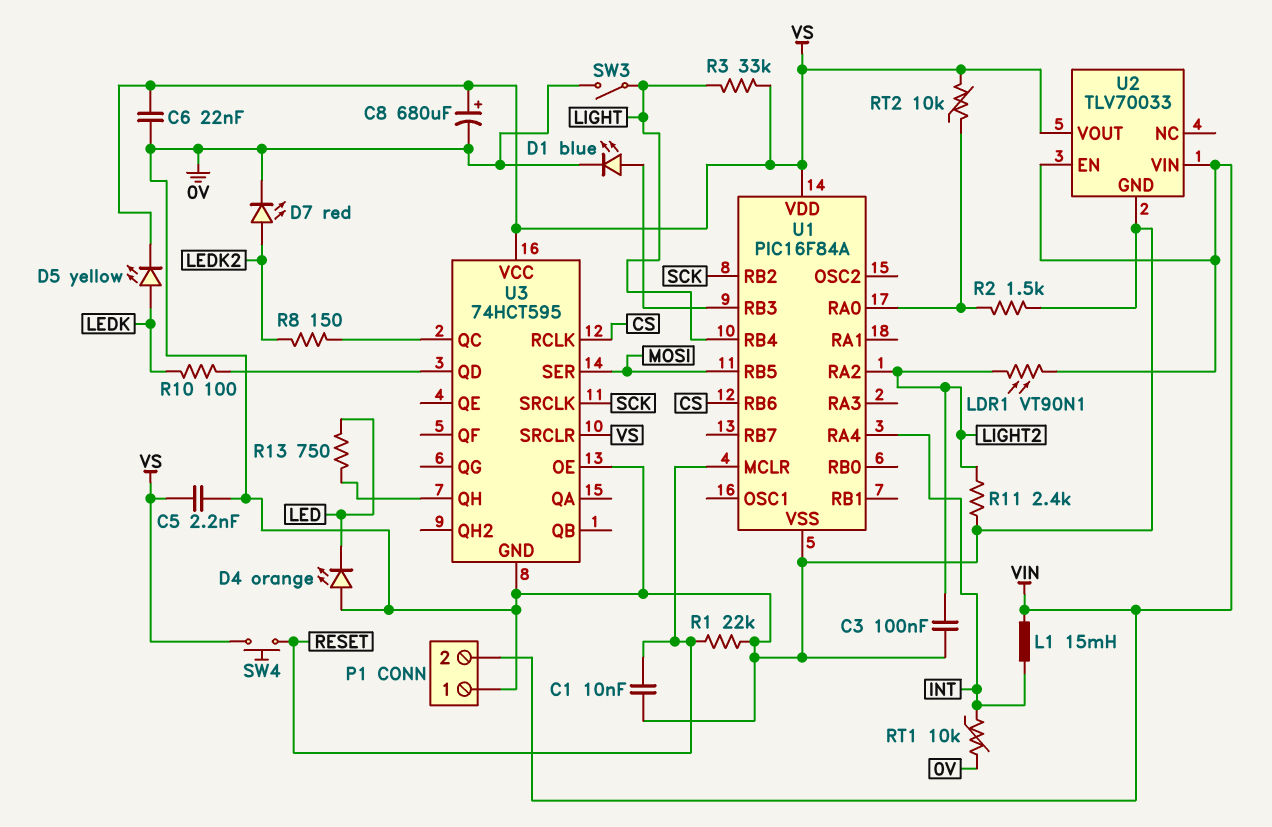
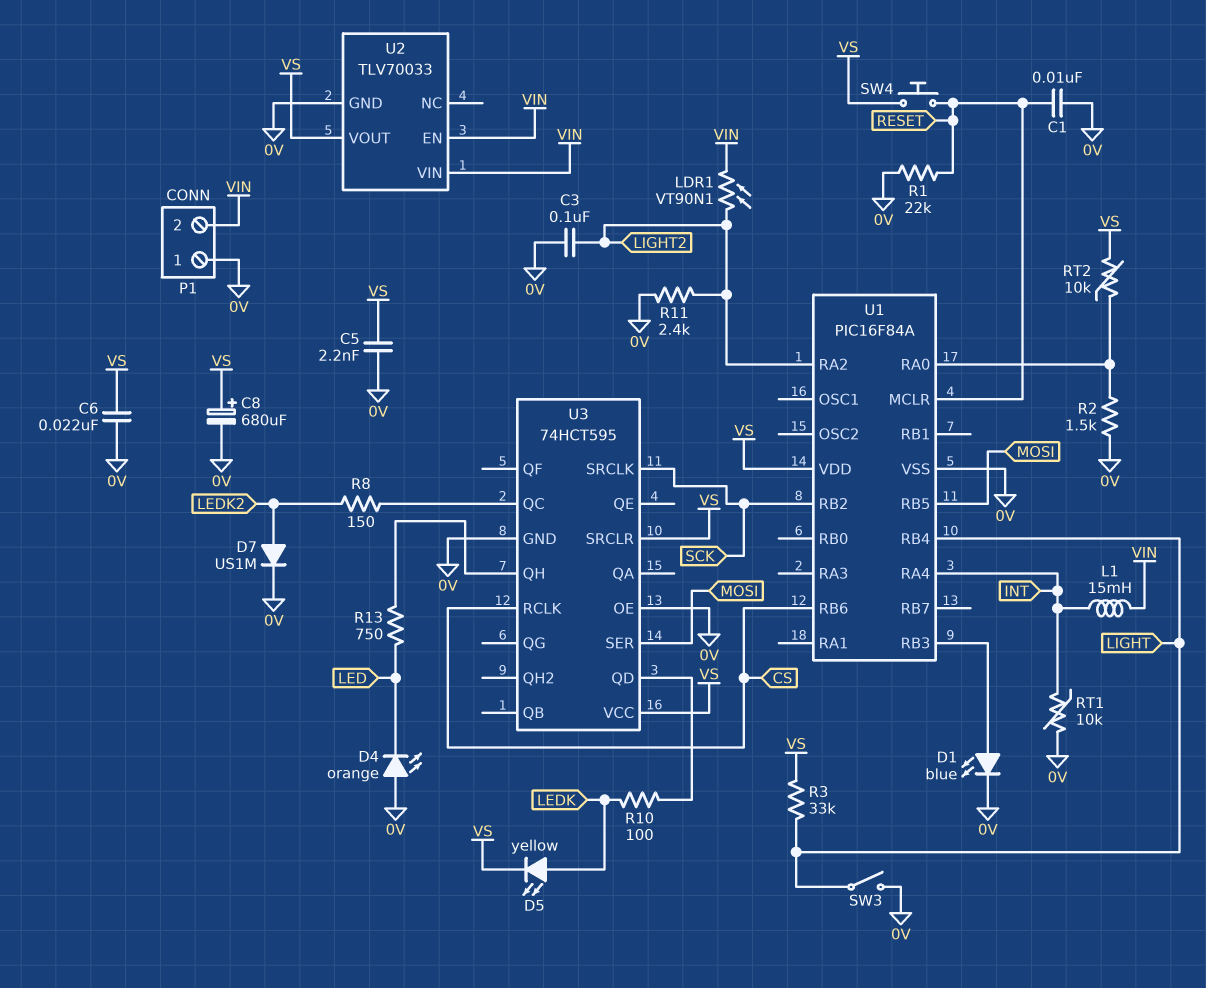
D7: LED red (A LEDK2, K 0V) -> diode US1M (A LEDK2, K 0V)

